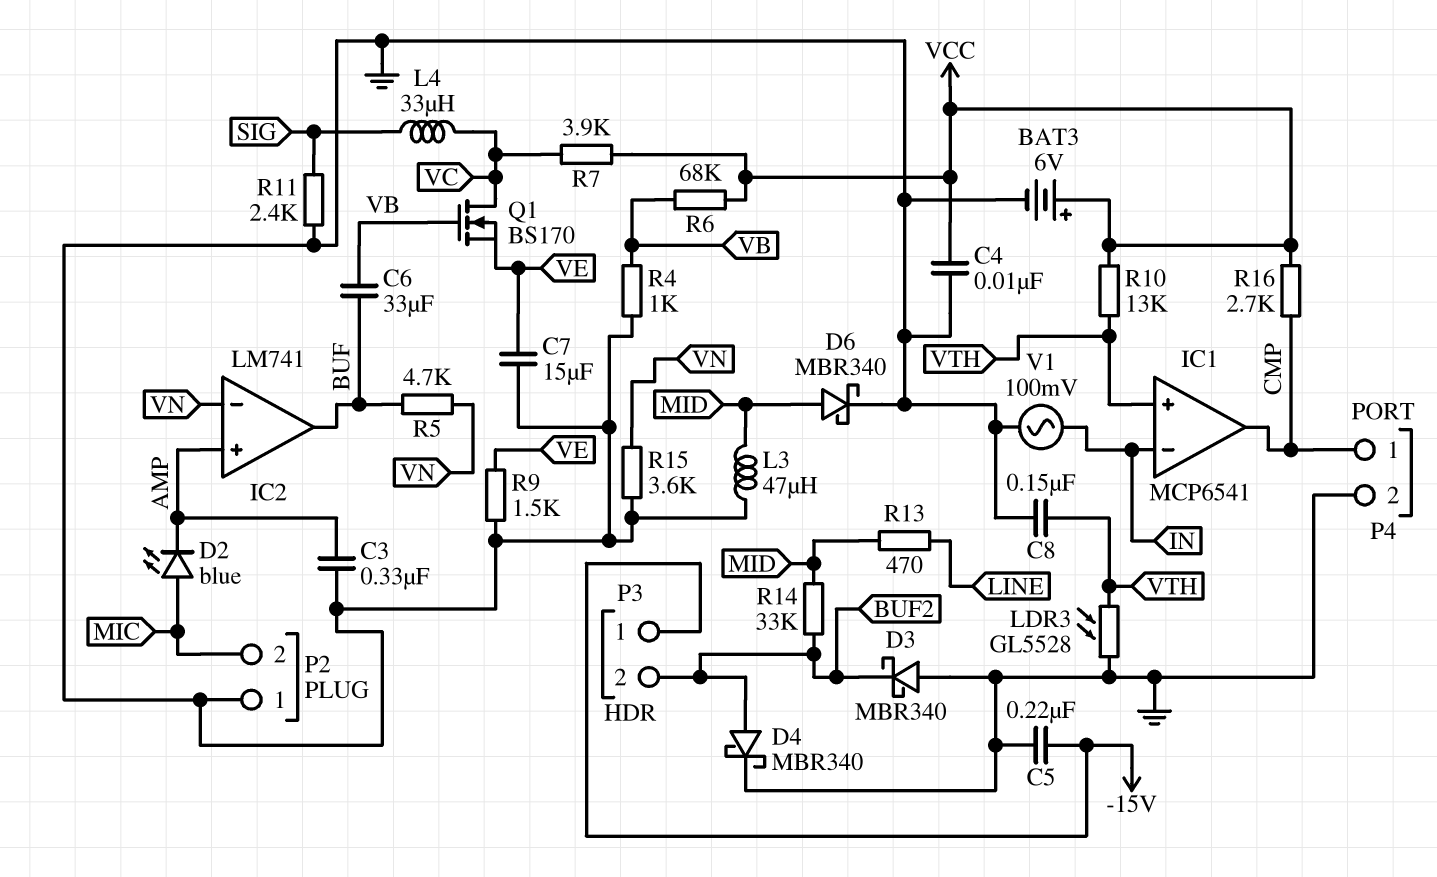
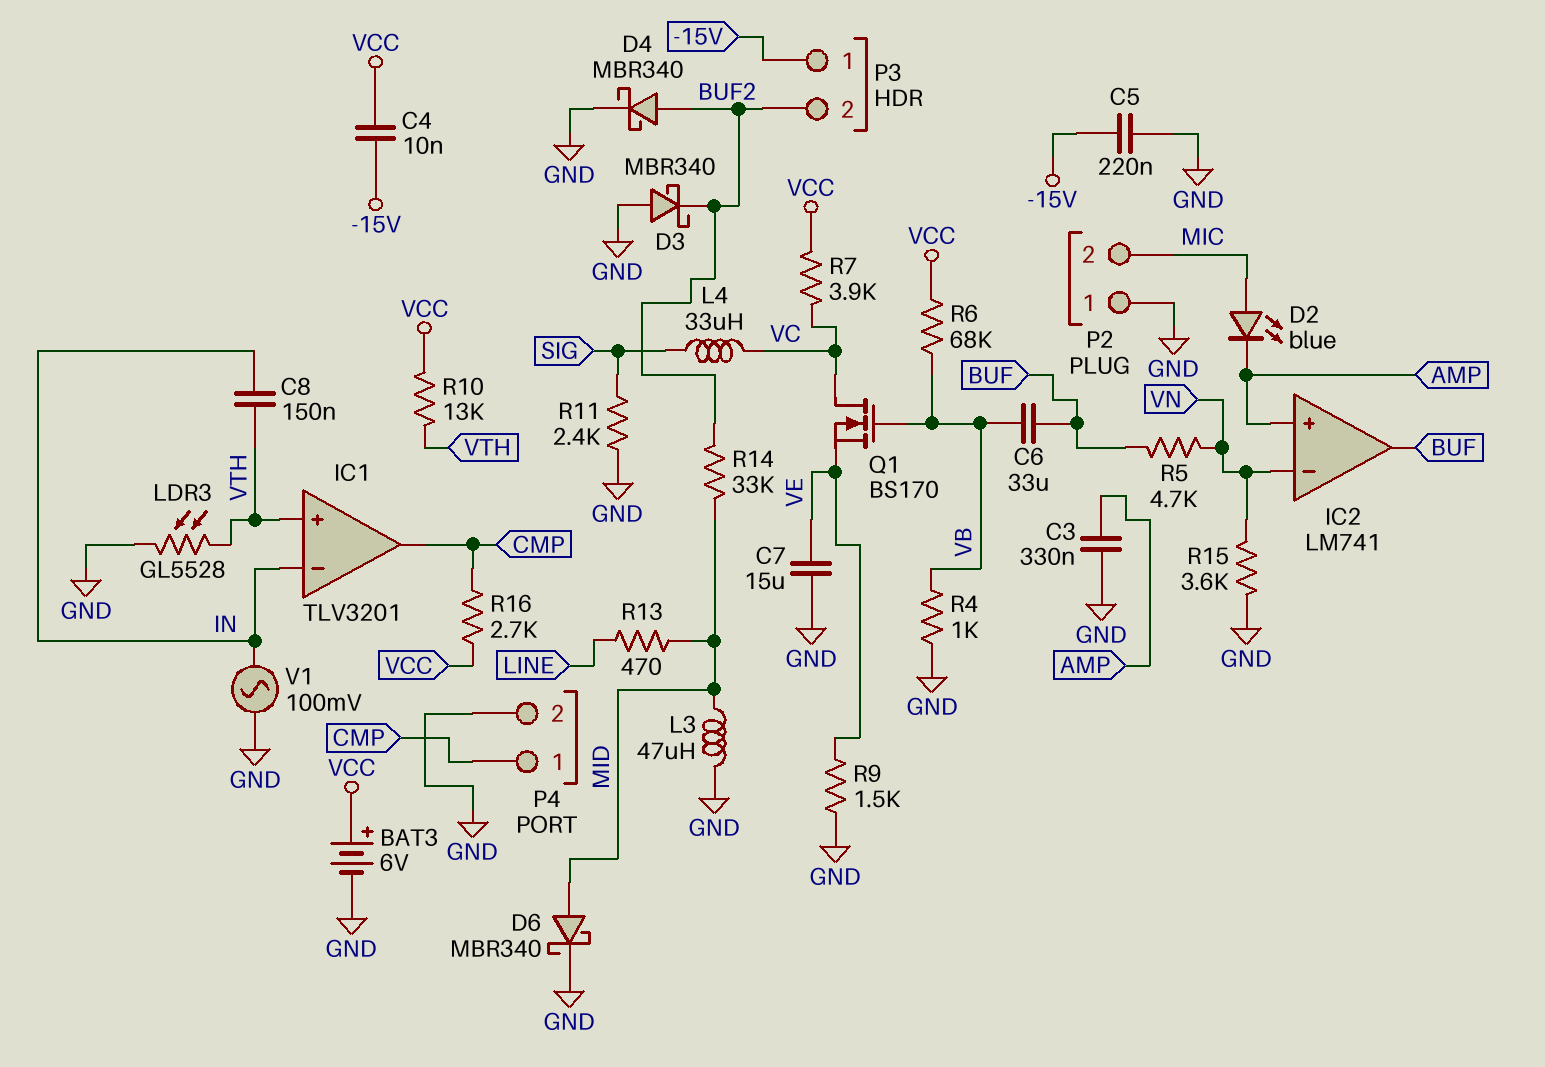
C4: 10nF (GND, VCC) -> 10nF (-15V, VCC)
C8: 150nF (GND, VTH) -> 150nF (IN, VTH)
IC1: MCP6541 -> TLV3201

